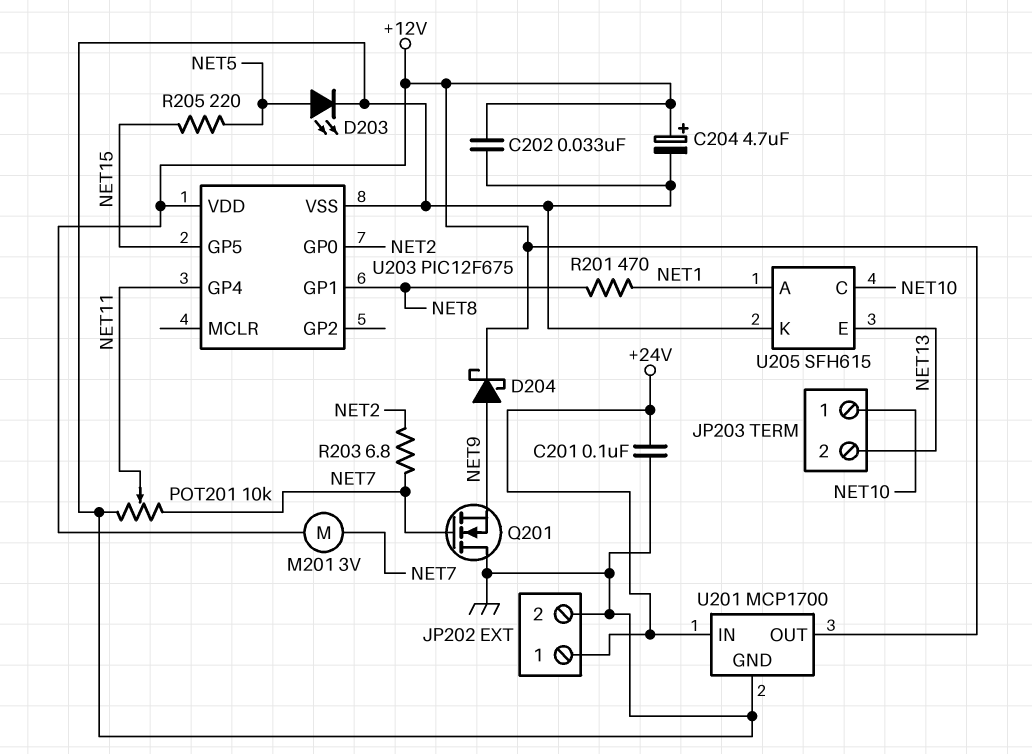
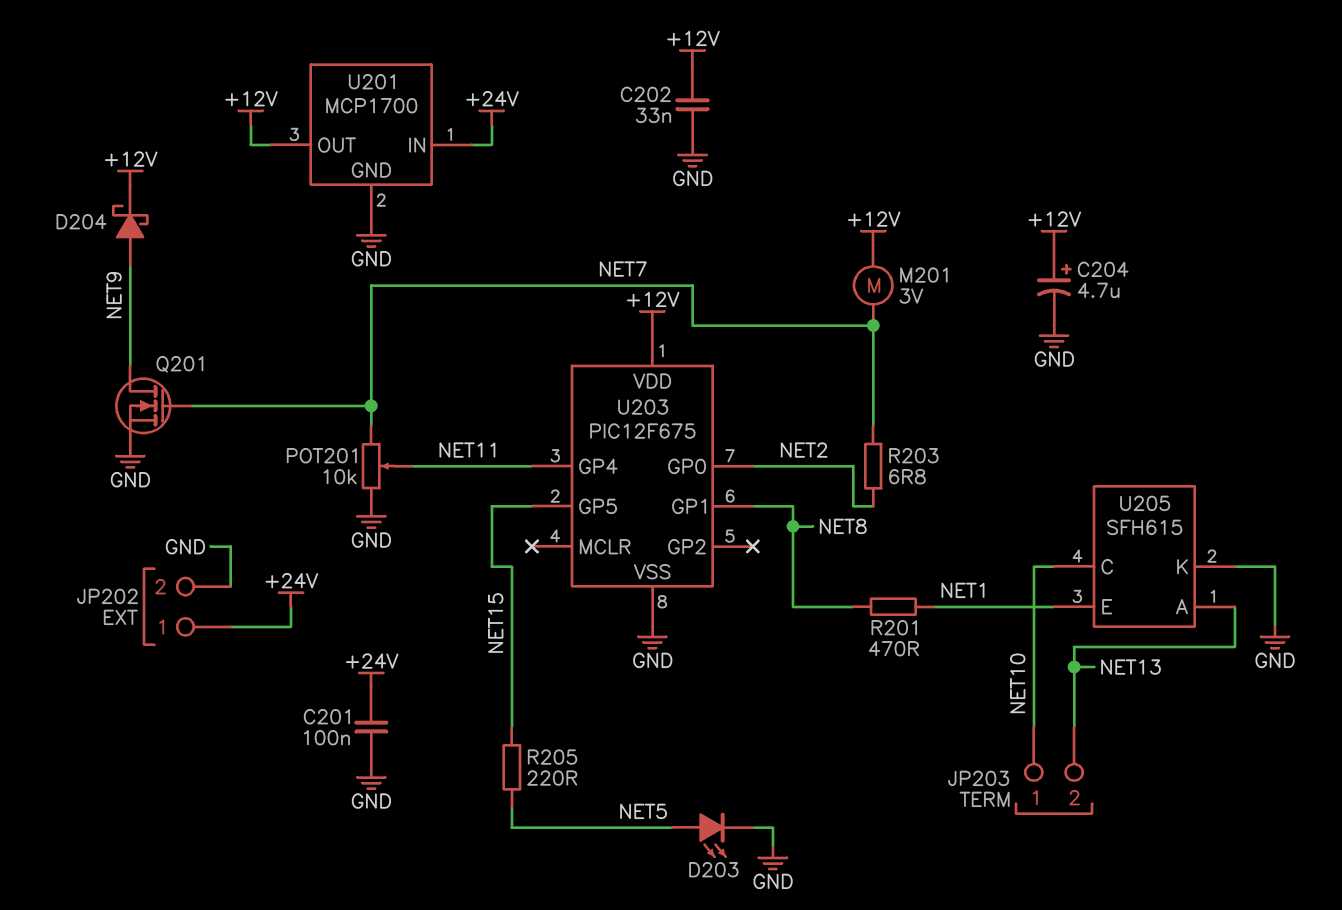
Q201: NMOS (G NET7, D GND, S NET9) -> NMOS (G NET7, D NET9, S GND)
U205 pin A: NET1 -> NET13
U205 pin E: NET13 -> NET1

